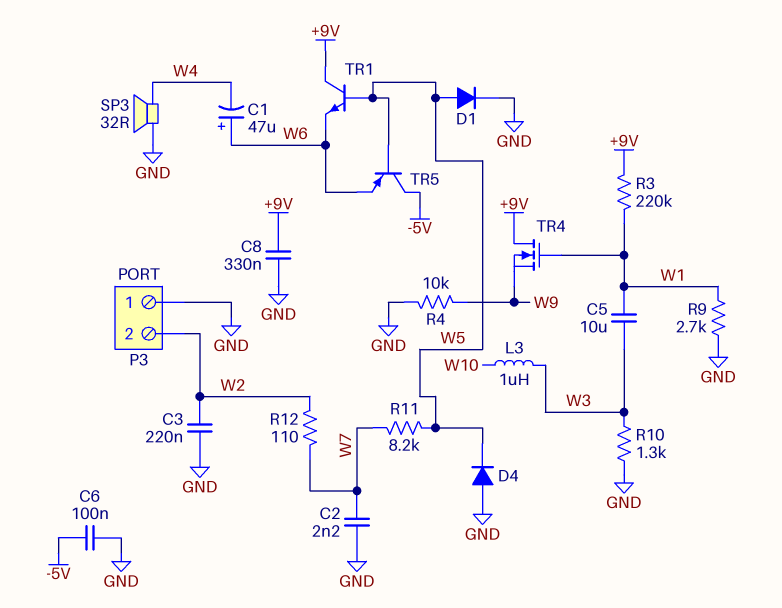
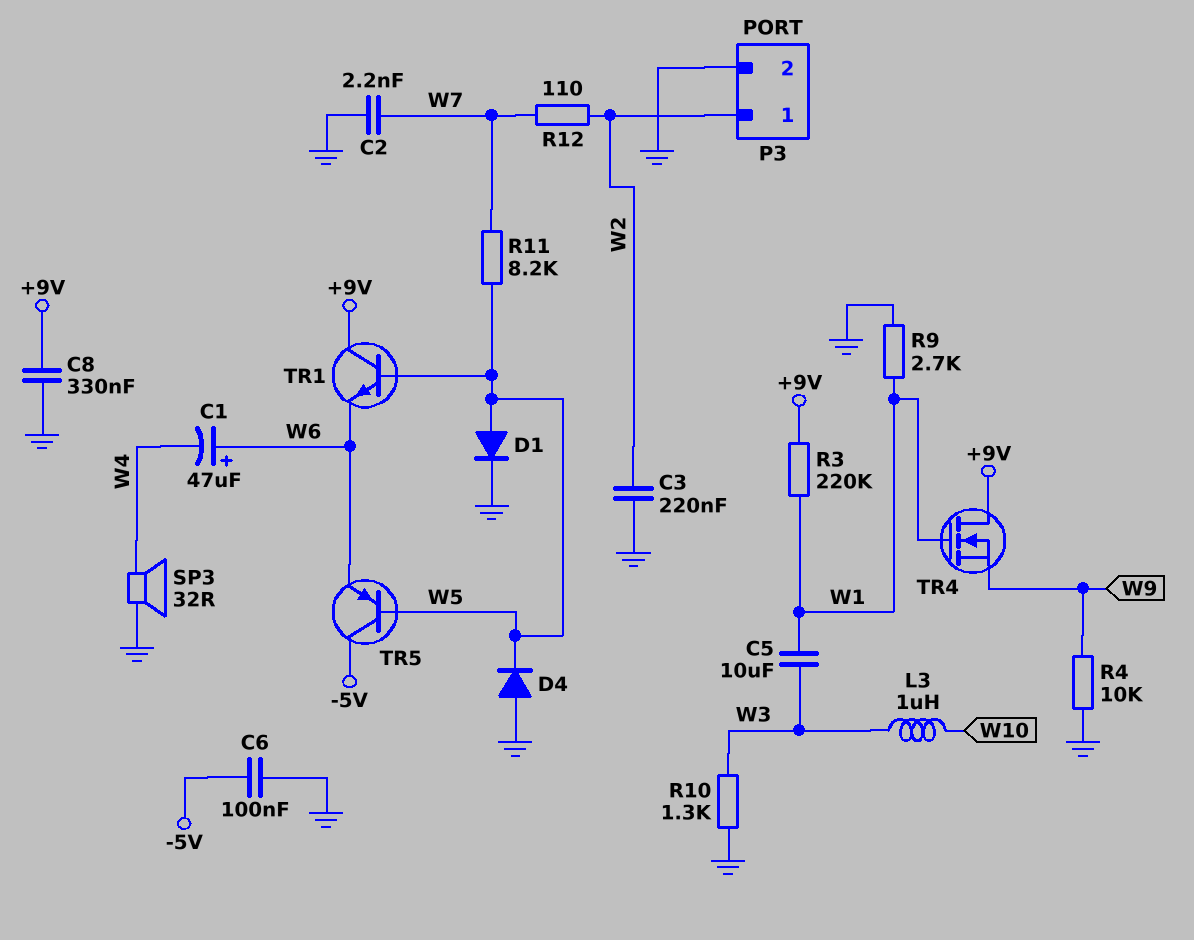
P3 pin 1: GND -> W2
P3 pin 2: W2 -> GND

